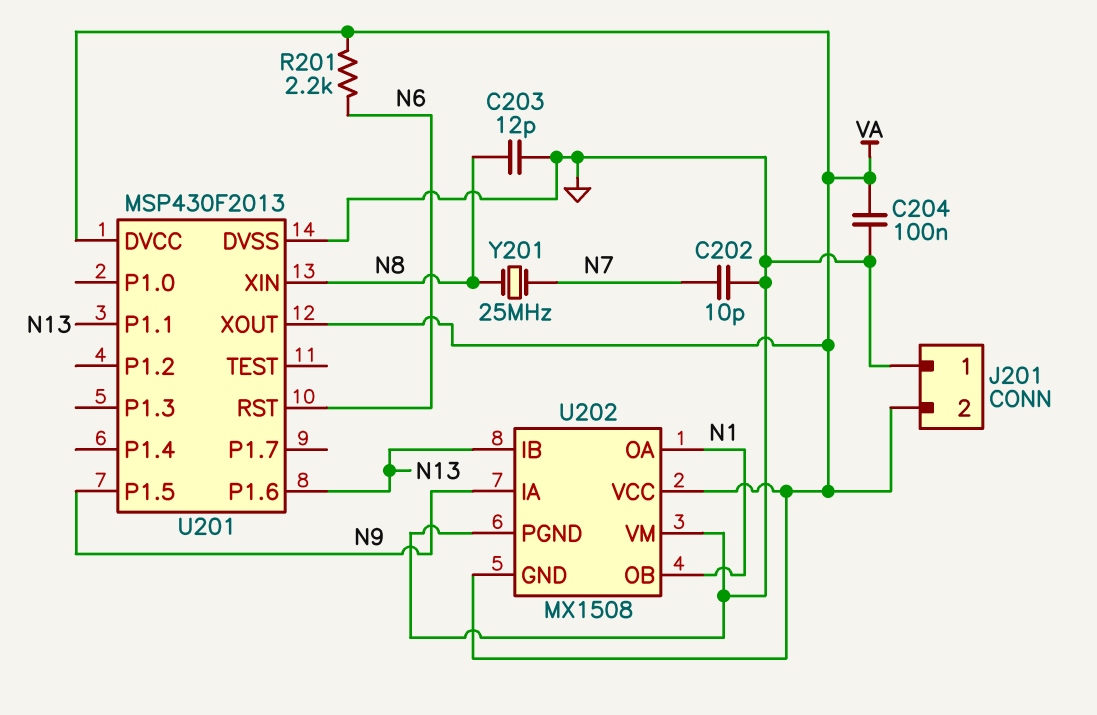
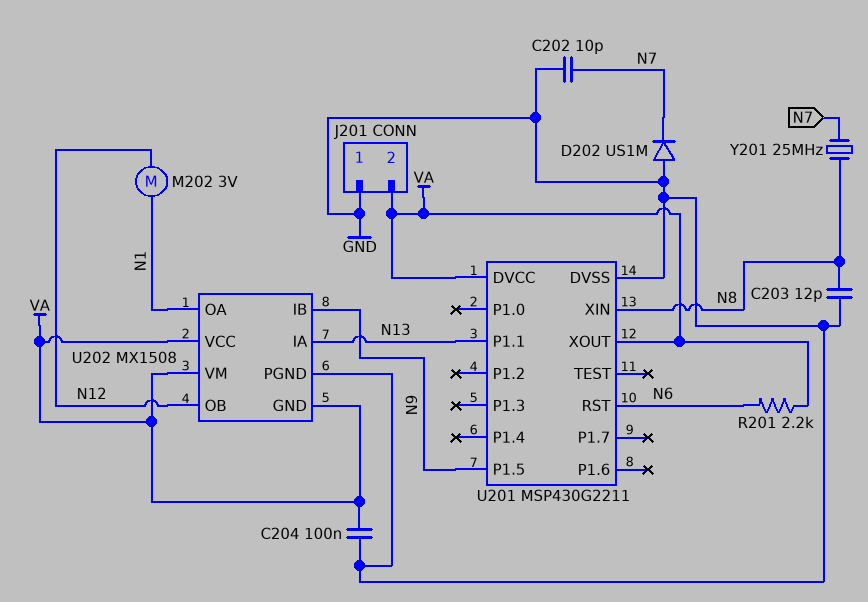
D202: none -> diode US1M (A GND, K N7)
M202: none -> motor 3V (N1, N12)
U201: MSP430F2013 -> MSP430G2211
U201 pin P1.6: N13 -> none
U202 pin IA: N9 -> N13
U202 pin IB: N13 -> N9
U202 pin OB: N1 -> N12
U202 pin VM: GND -> VA

